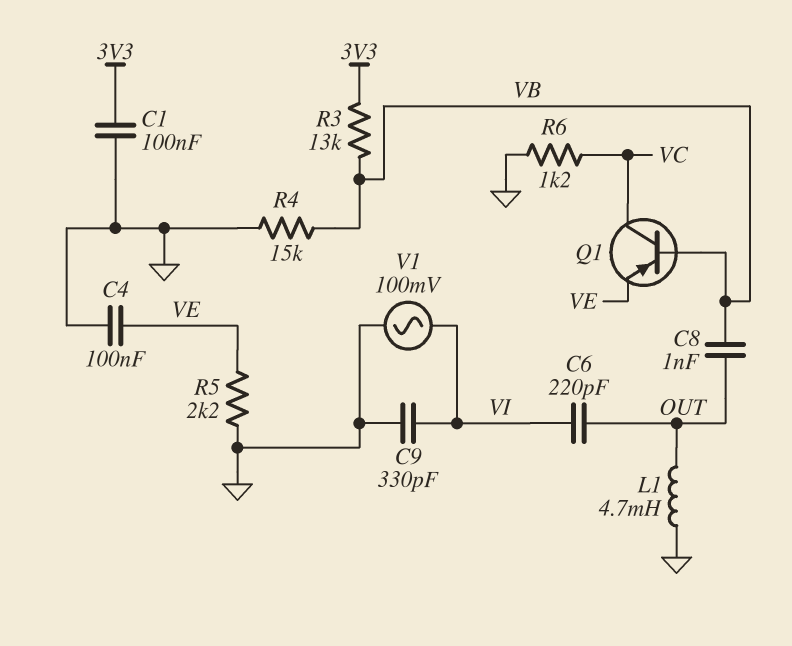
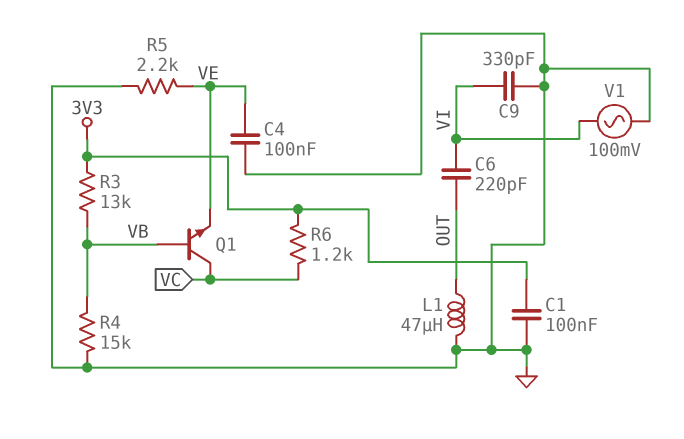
C8: 1nF (OUT, VB) -> none
L1: 4.7mH (GND, OUT) -> 47uH (GND, OUT)
Q1: PNP (B VB, C VC, E VE) -> NPN (B VB, C VC, E VE)
R6: 1.2k (GND, VC) -> 1.2k (3V3, VC)

